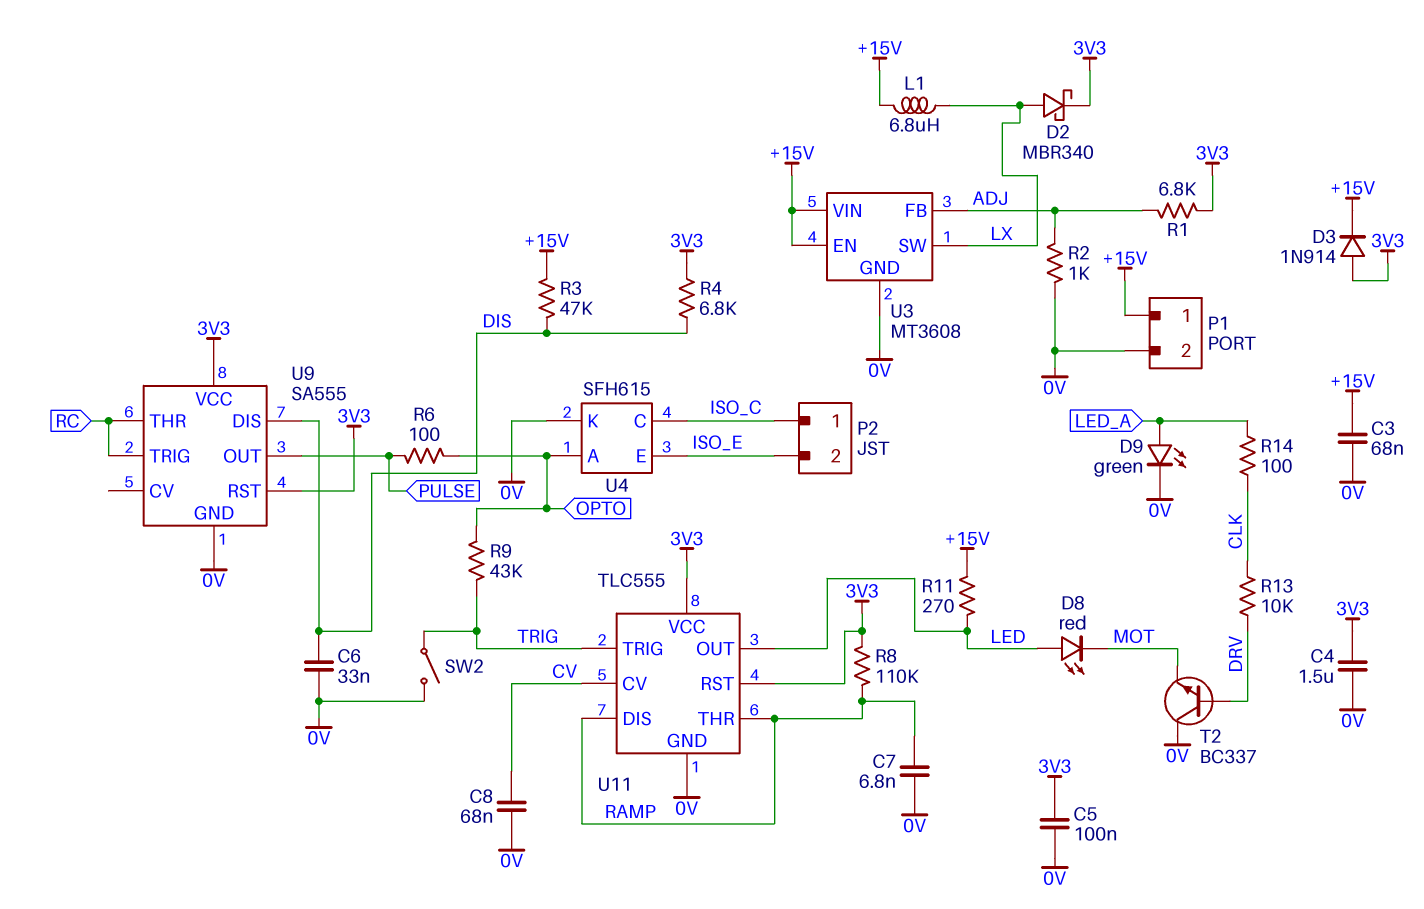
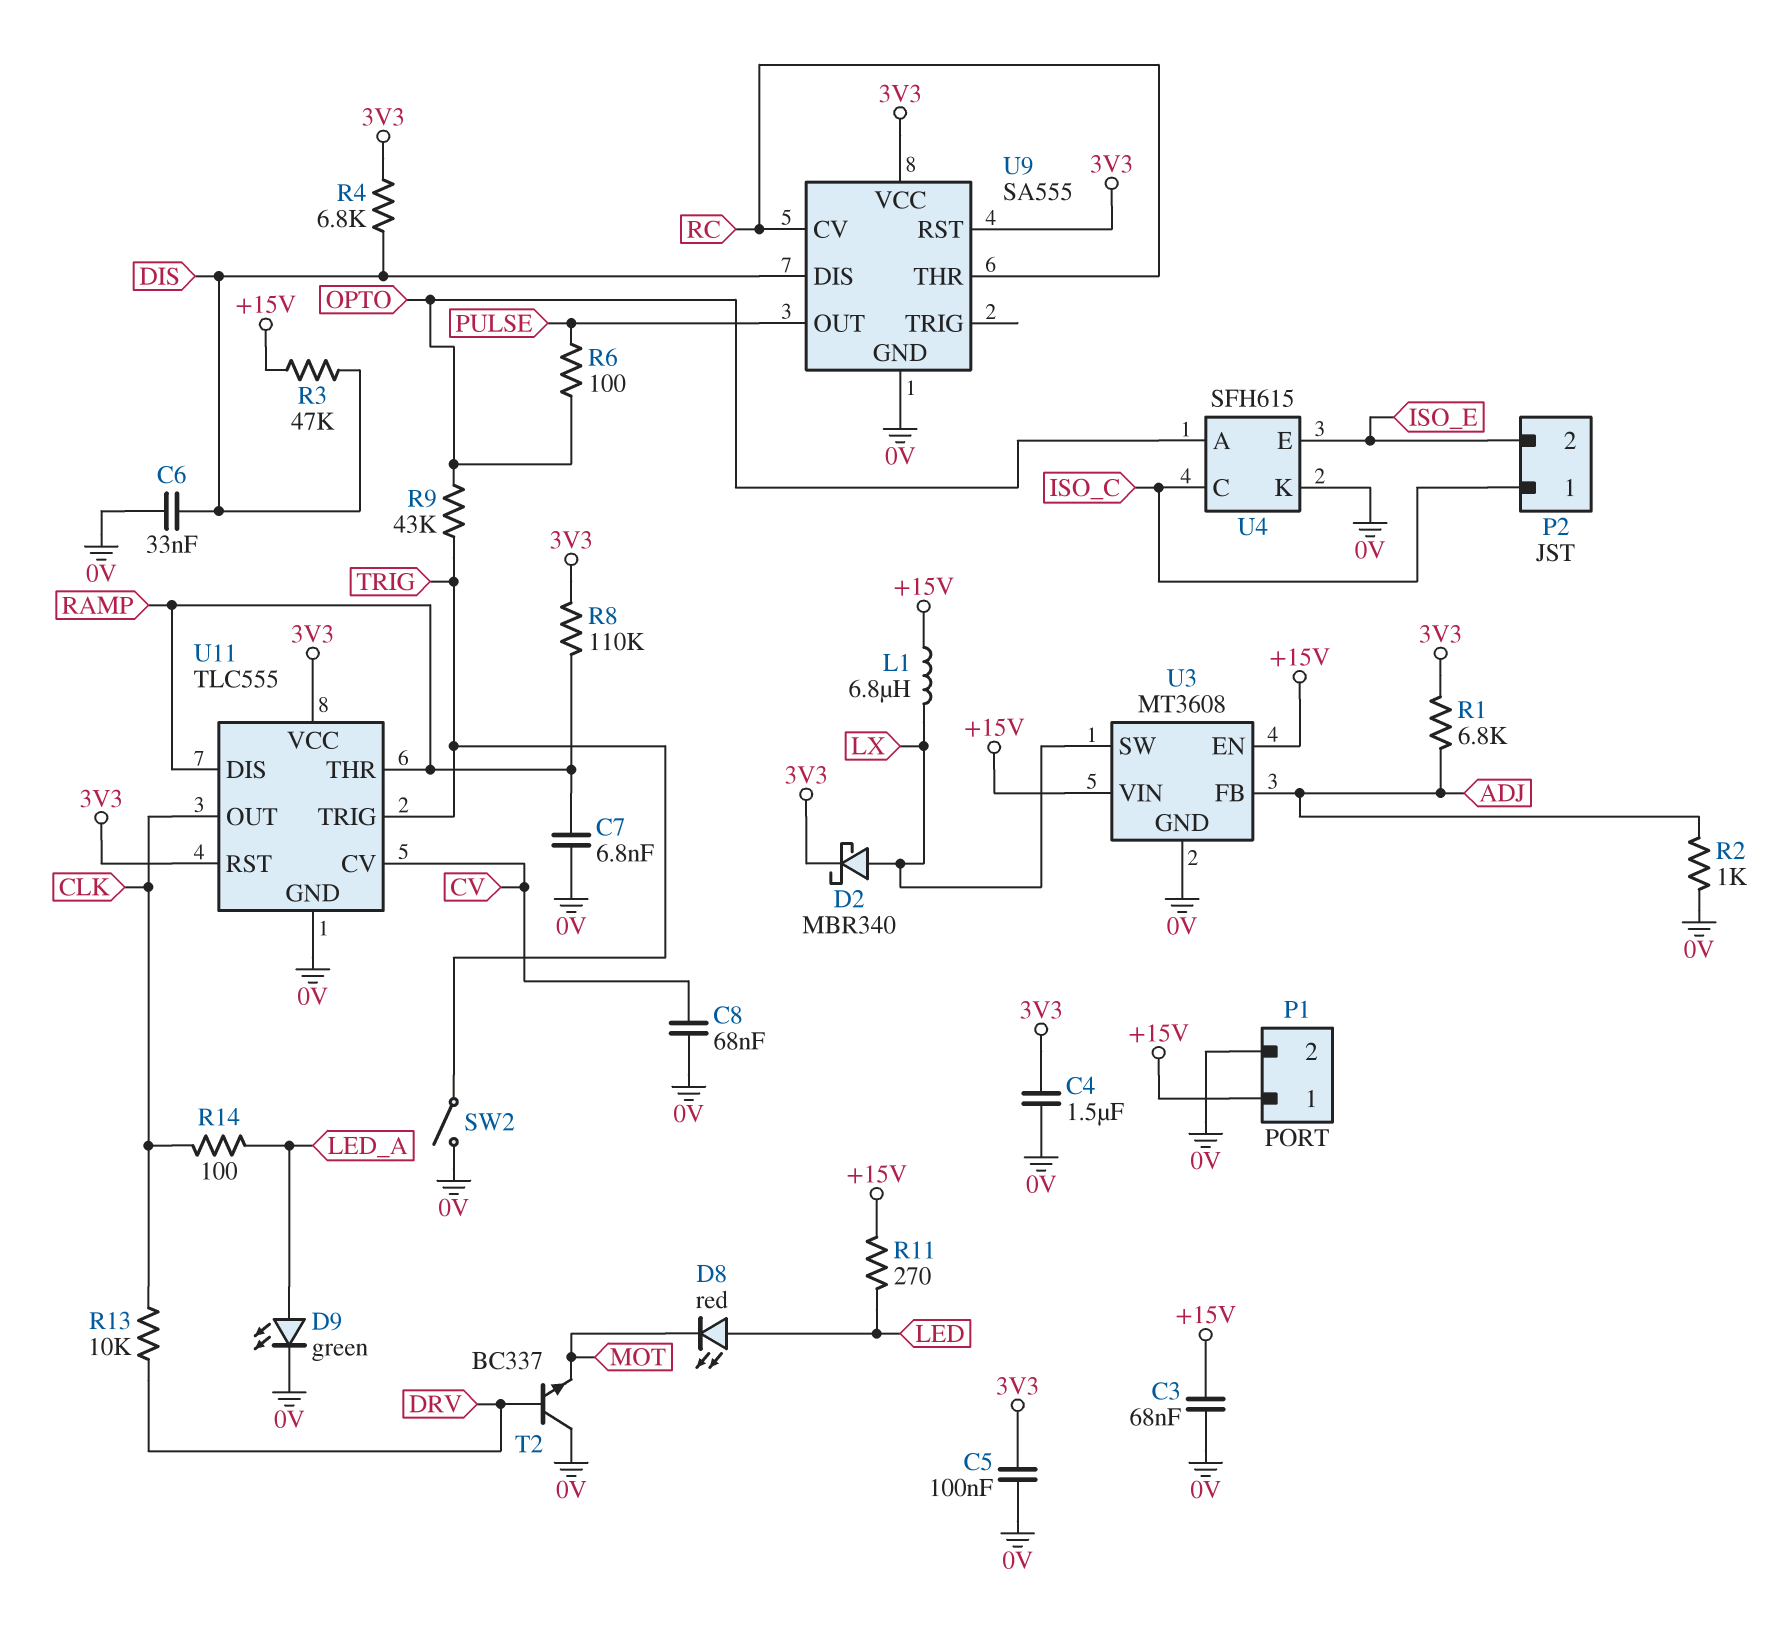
D3: diode 1N914 (A 3V3, K +15V) -> none
U9 pin CV: none -> RC
U9 pin TRIG: RC -> none
U11 pin OUT: LED -> CLK

